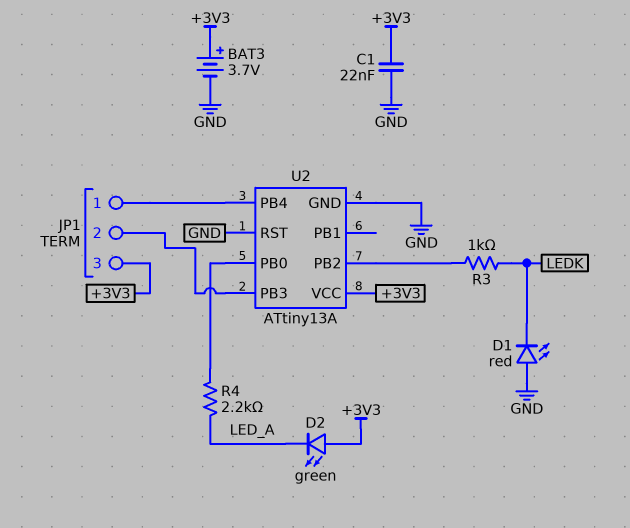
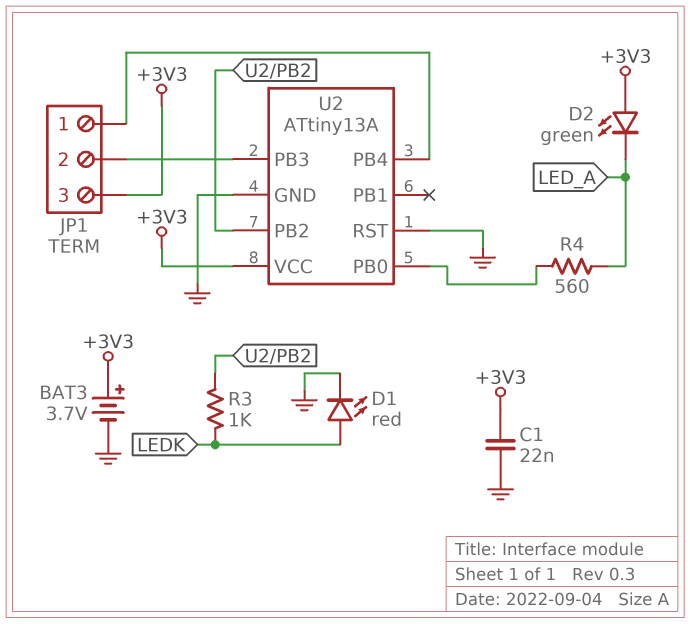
D1: LED red (A GND, K LEDK) -> LED red (A LEDK, K GND)
R4: 2.2k (LED_A, U2/PB0) -> 560 (LED_A, U2/PB0)

